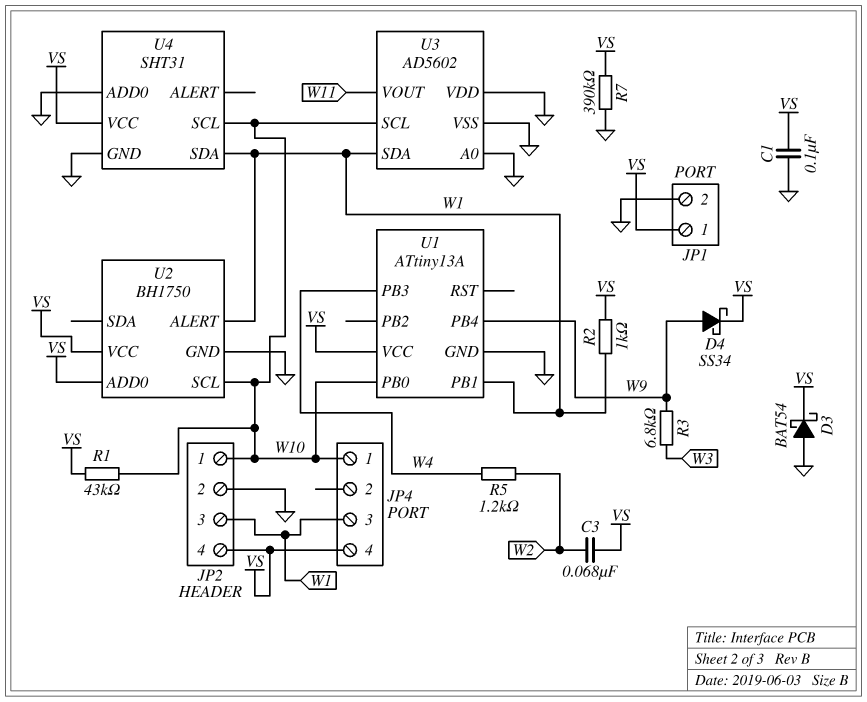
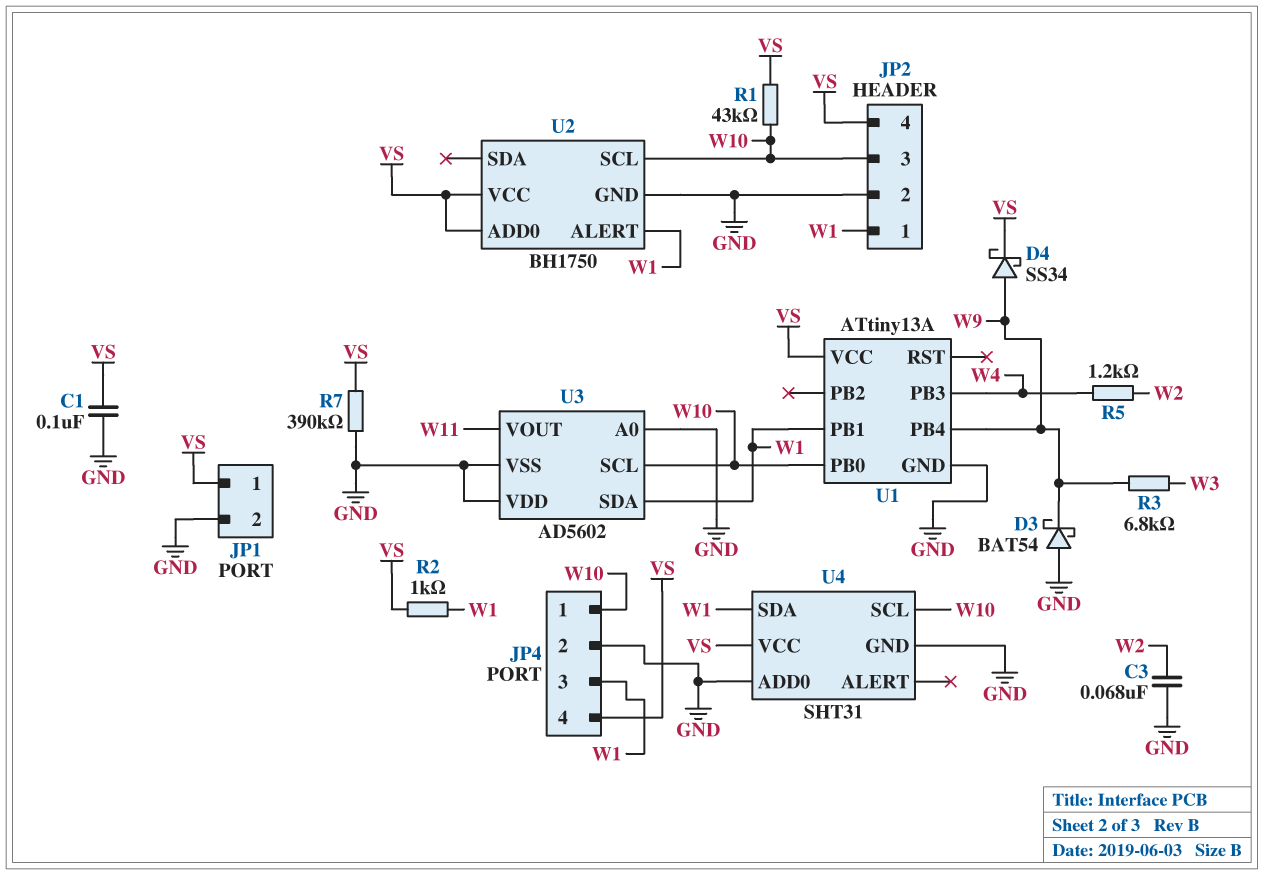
C3: 68nF (VS, W2) -> 68nF (GND, W2)
D3: schottky BAT54 (A GND, K VS) -> schottky BAT54 (A GND, K W9)
JP2 pin 1: W10 -> W1
JP2 pin 3: W1 -> W10
JP4 pin 2: none -> GND

